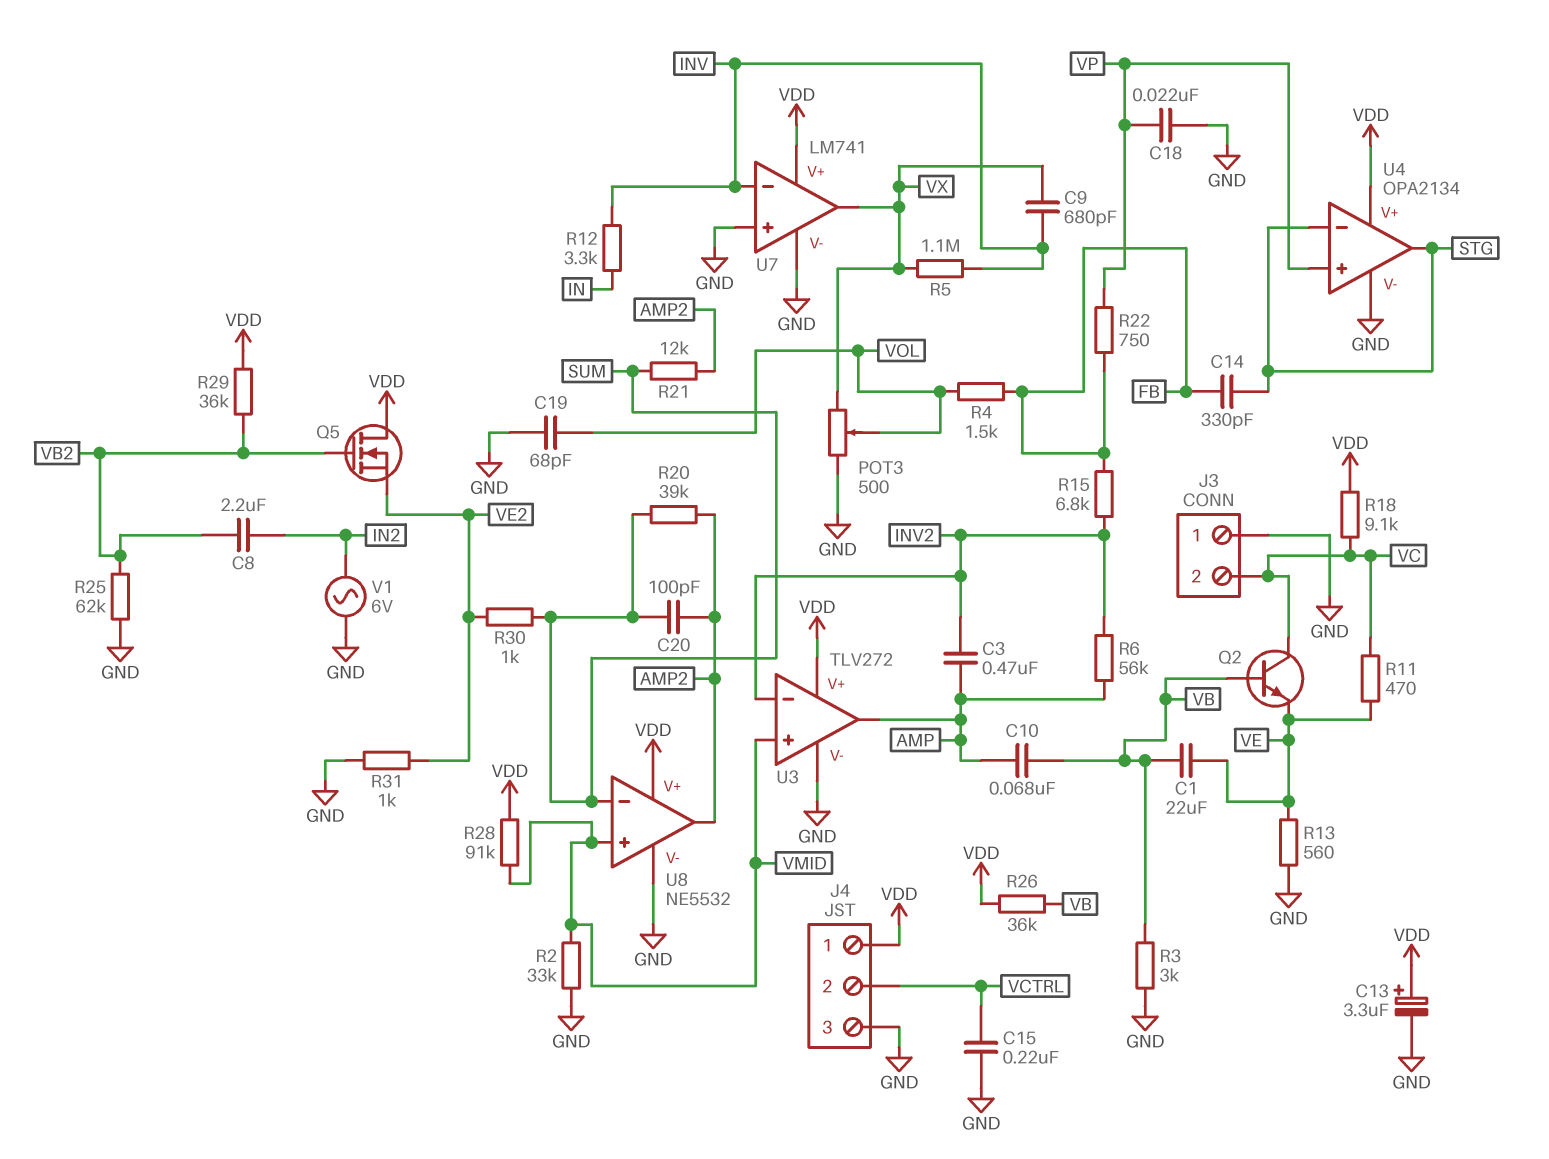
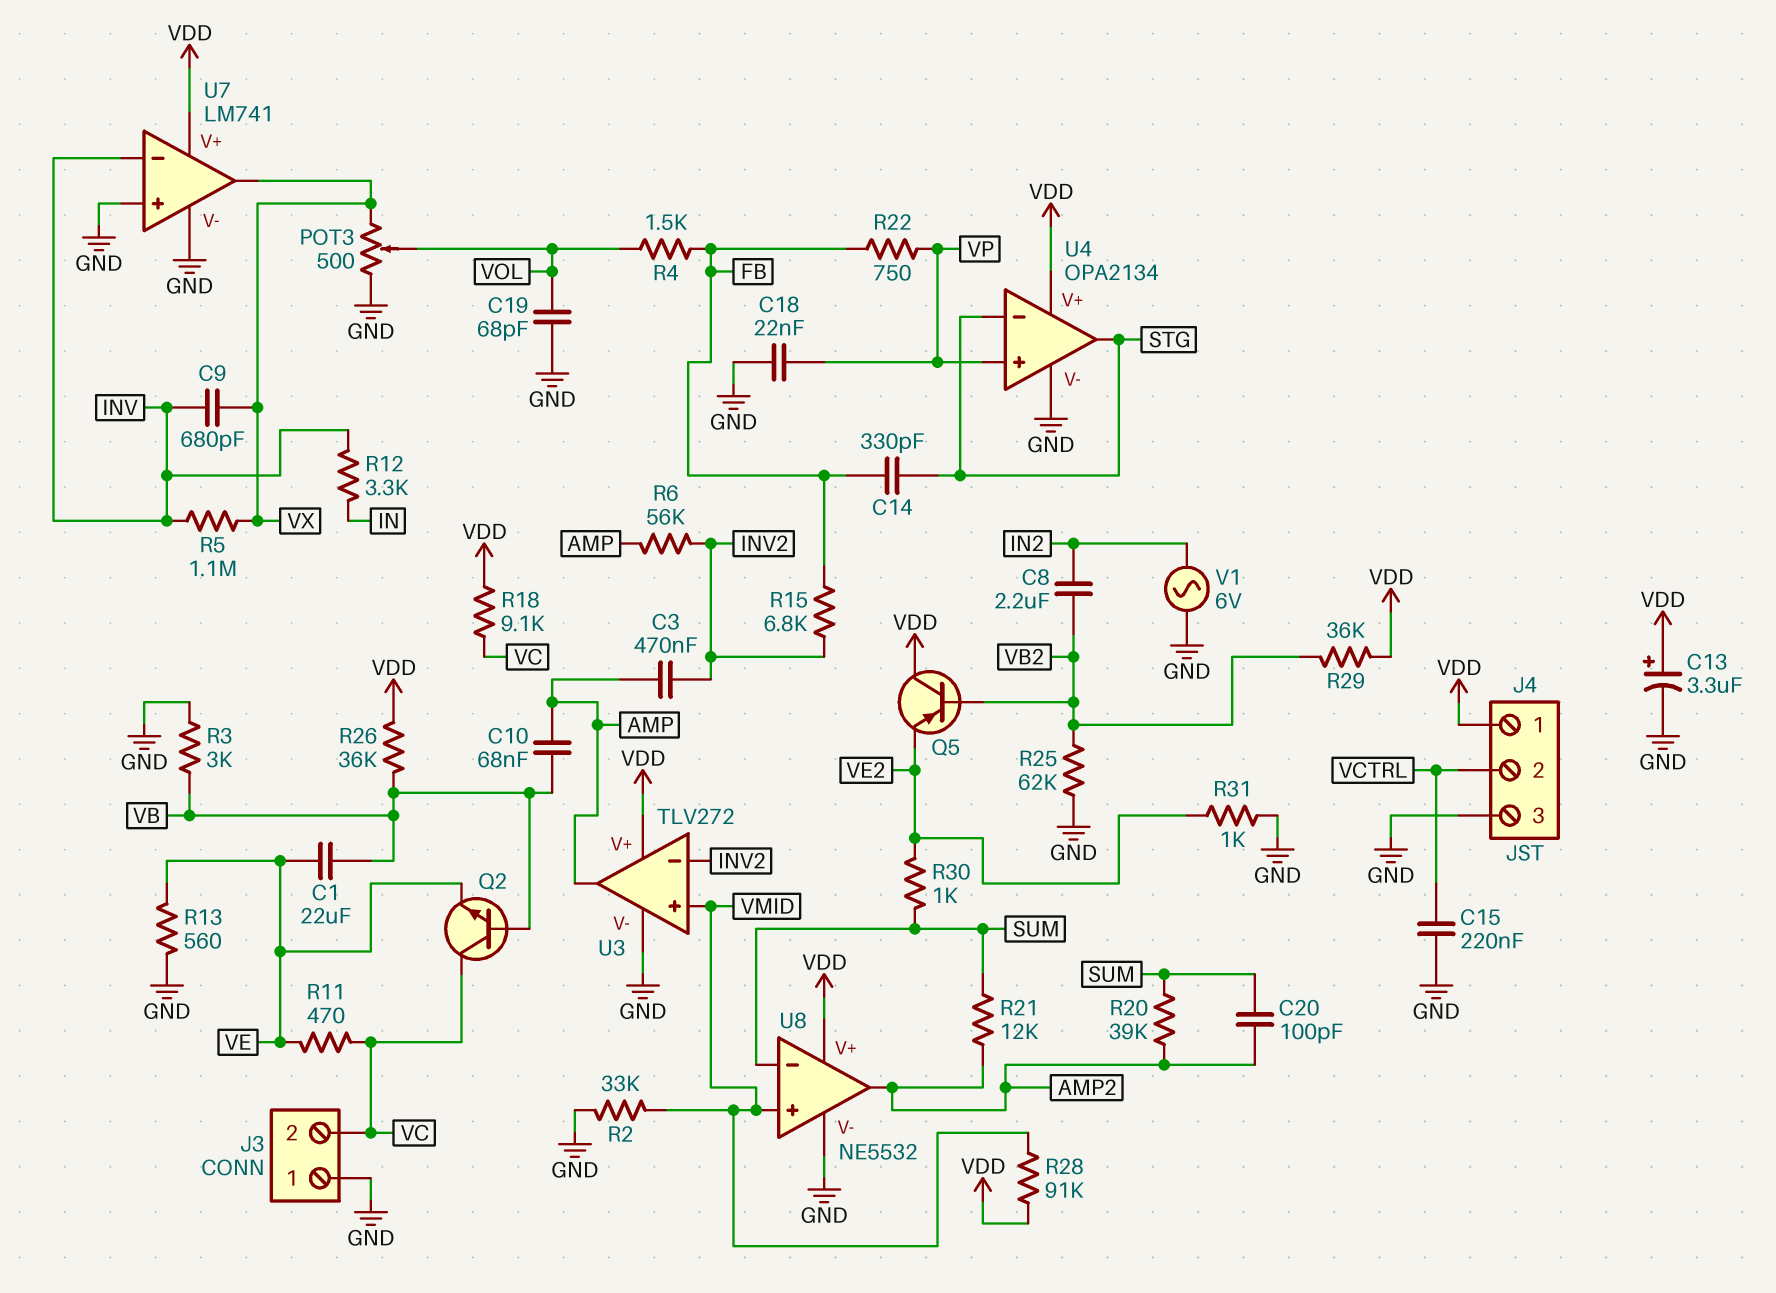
Q5: NMOS (G VB2, D VDD, S VE2) -> PNP (B VB2, C VDD, E VE2)

